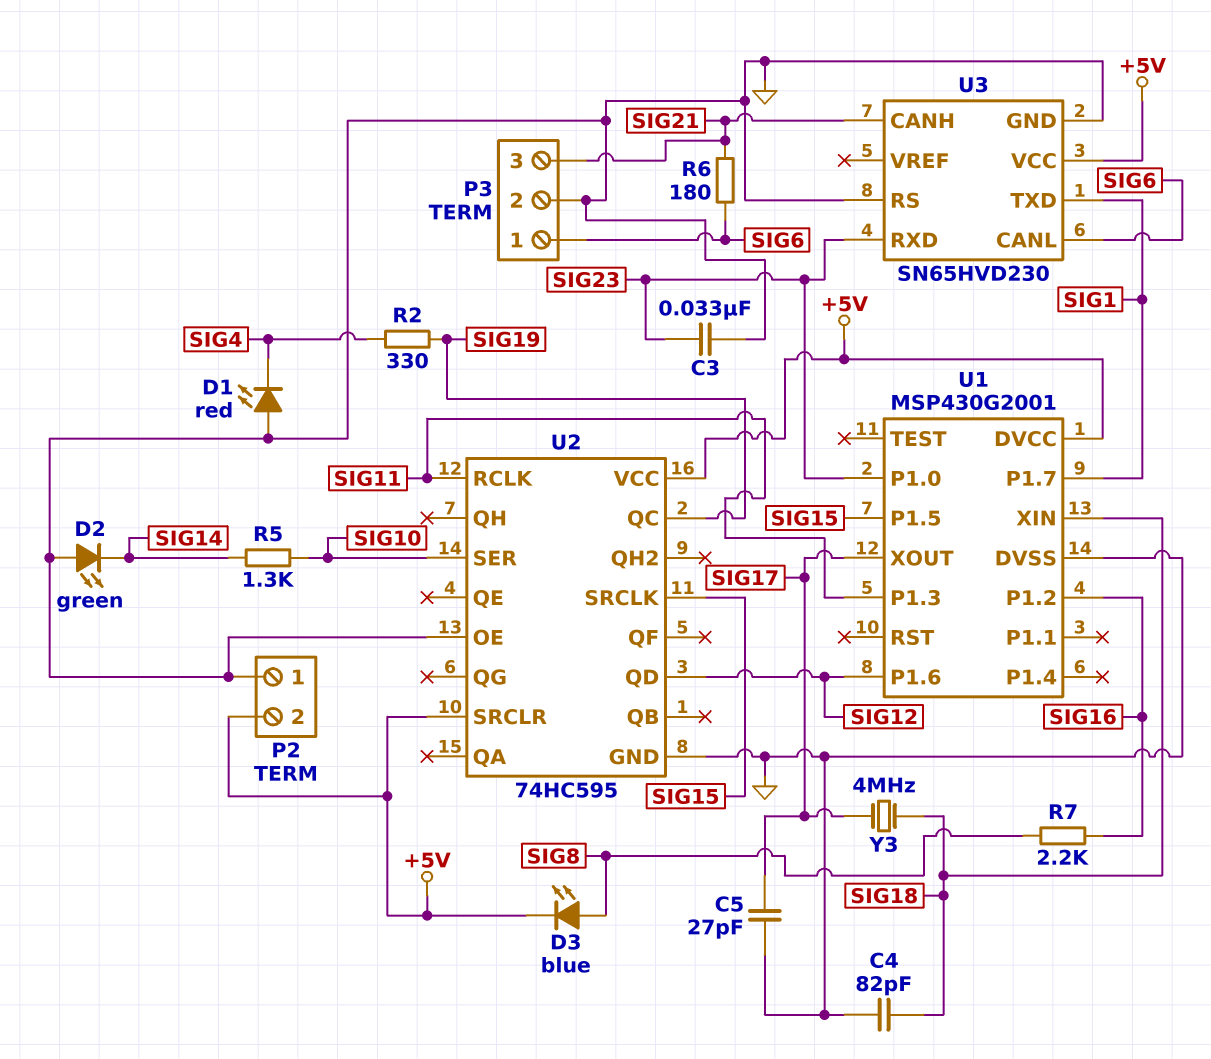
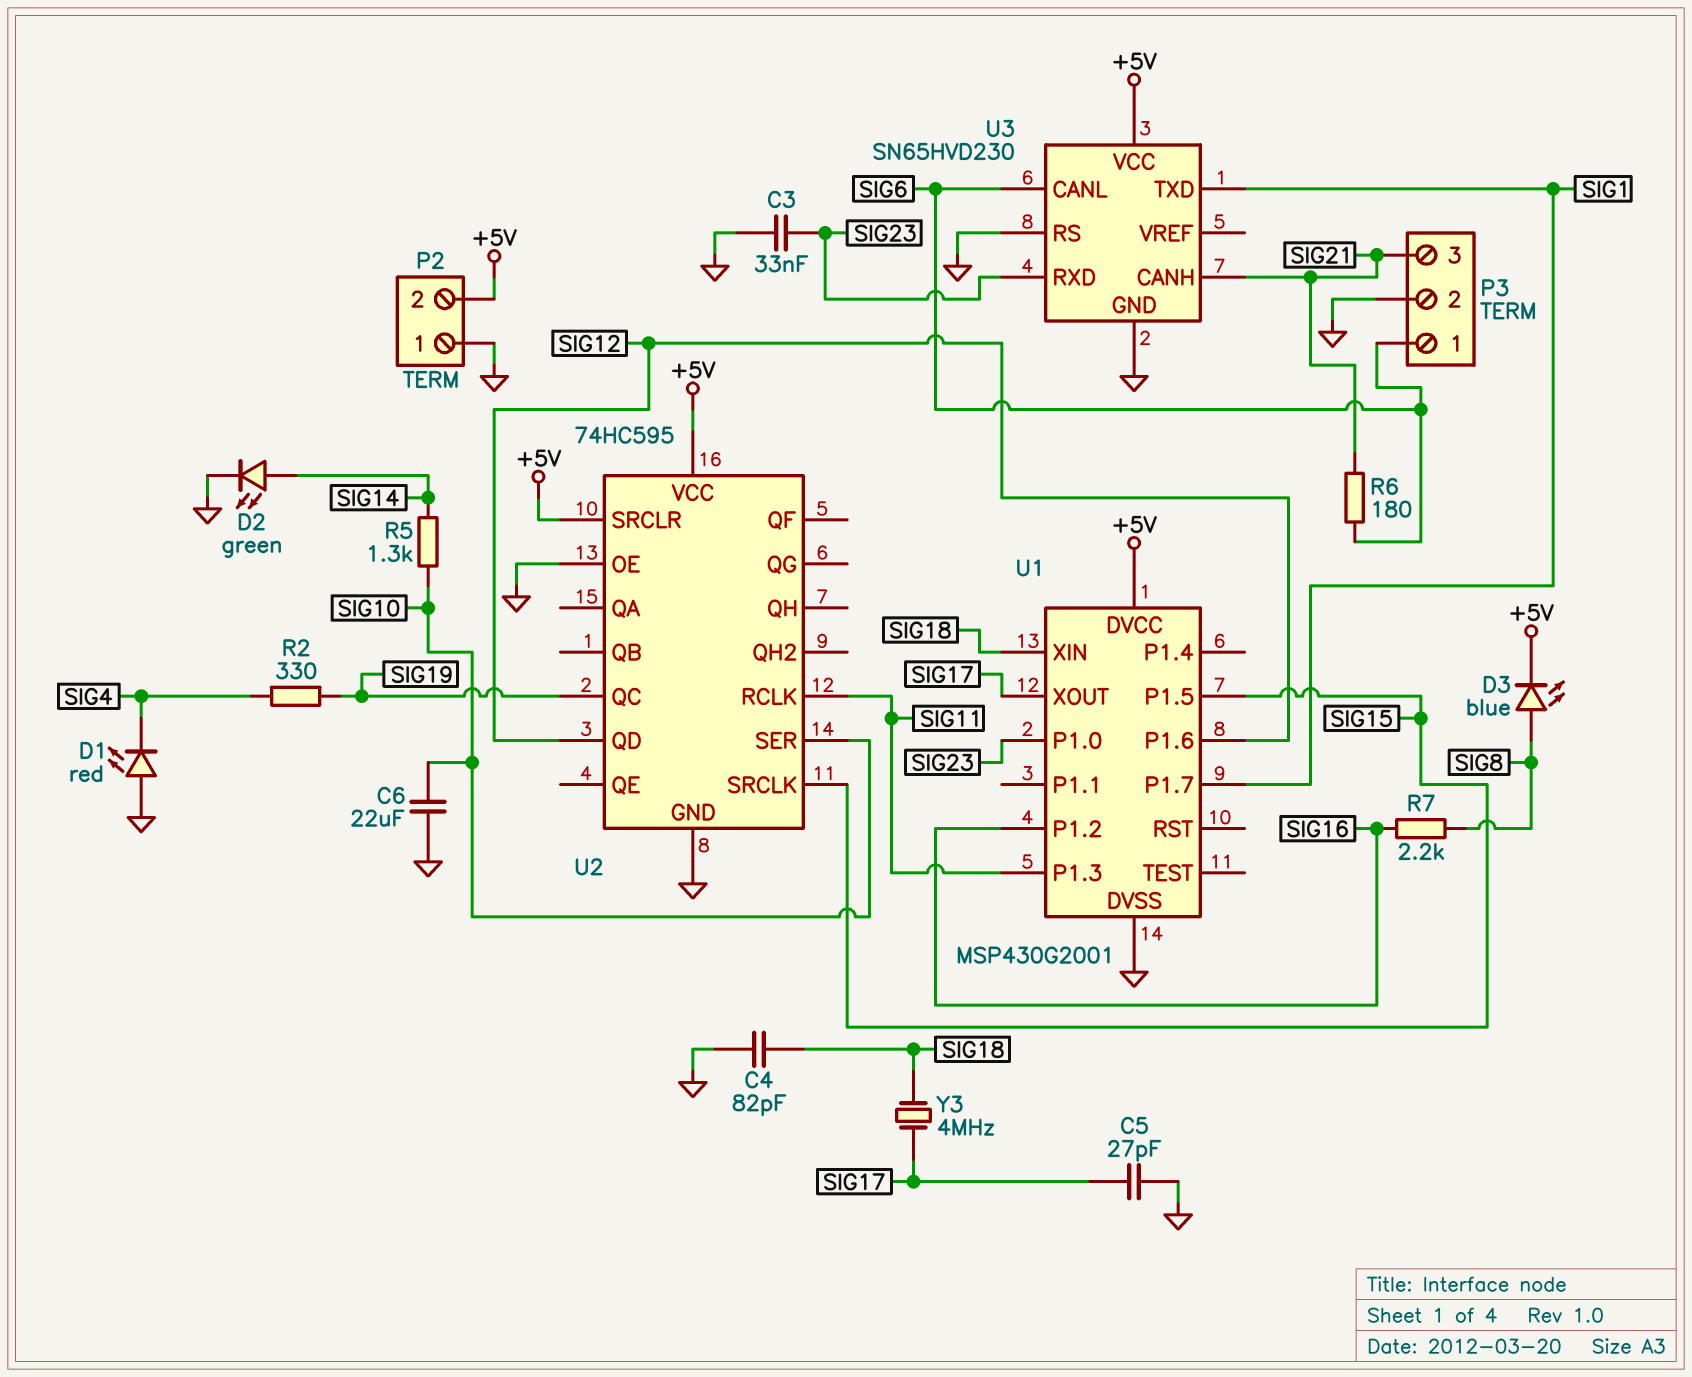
C6: none -> 22uF (GND, SIG10)
D2: LED green (A GND, K SIG14) -> LED green (A SIG14, K GND)

